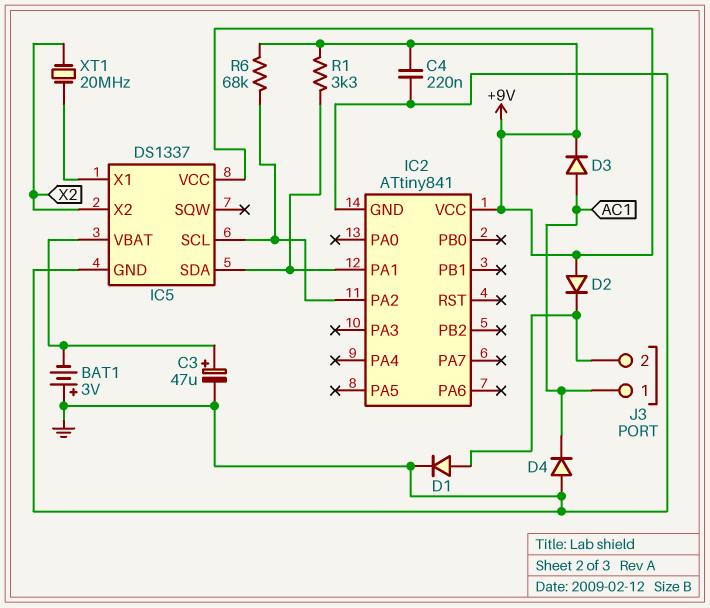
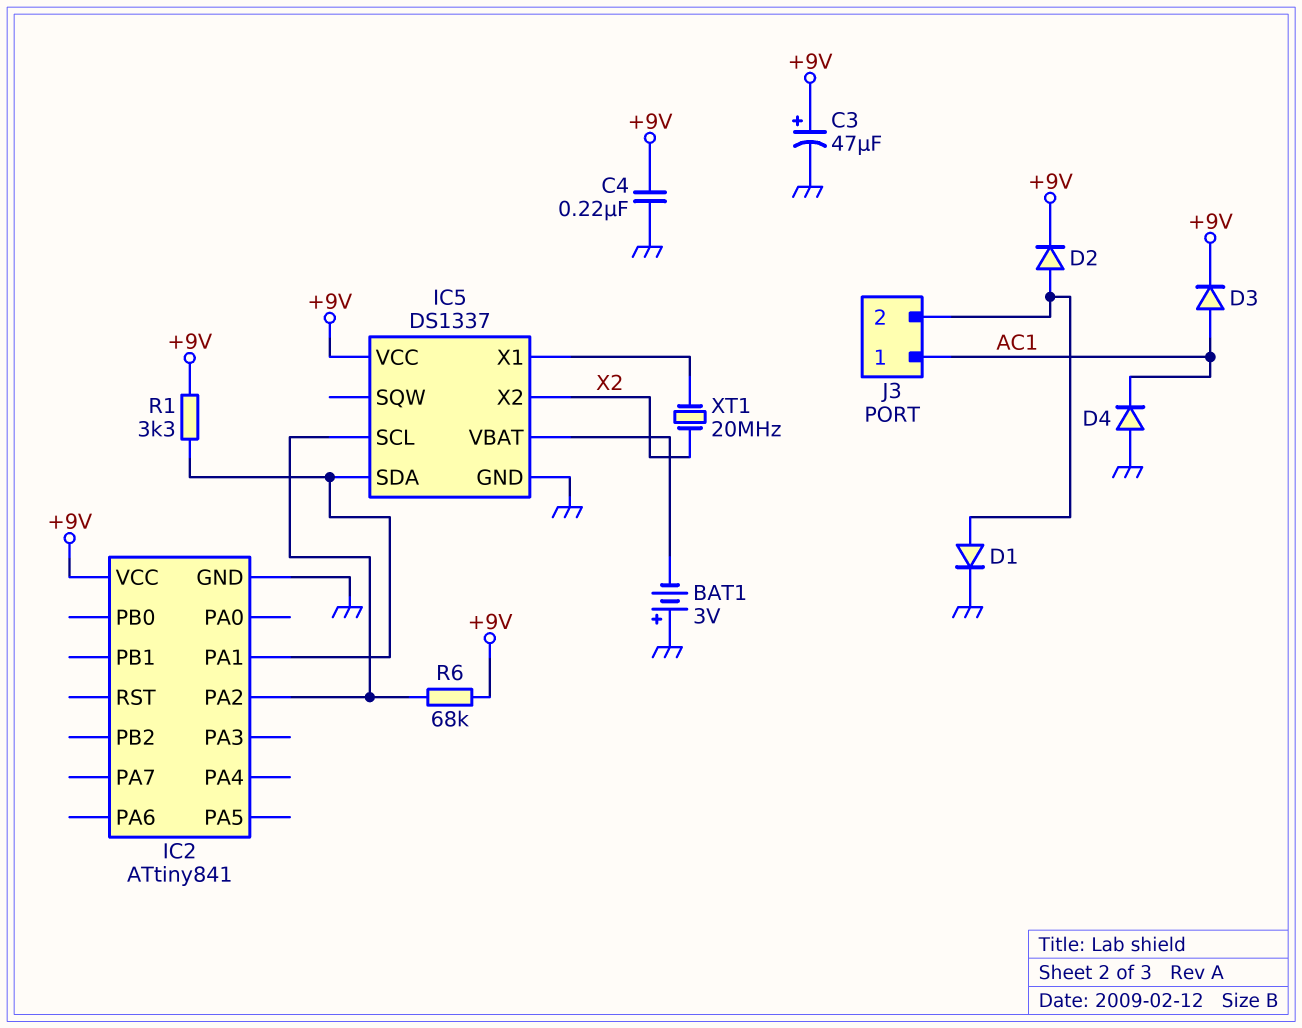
C3: 47uF (plus IC5/VBAT, minus GND) -> 47uF (plus +9V, minus GND)
D2: diode (A +9V, K J3/2) -> diode (A J3/2, K +9V)

